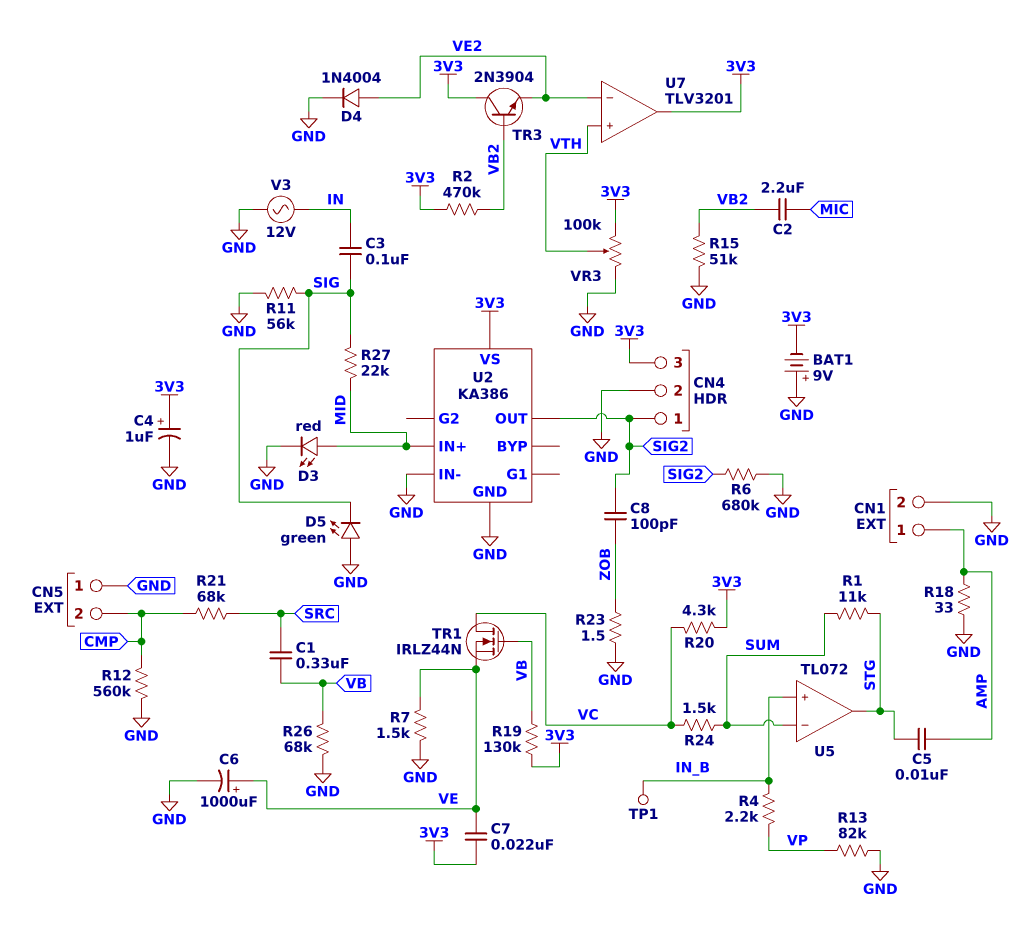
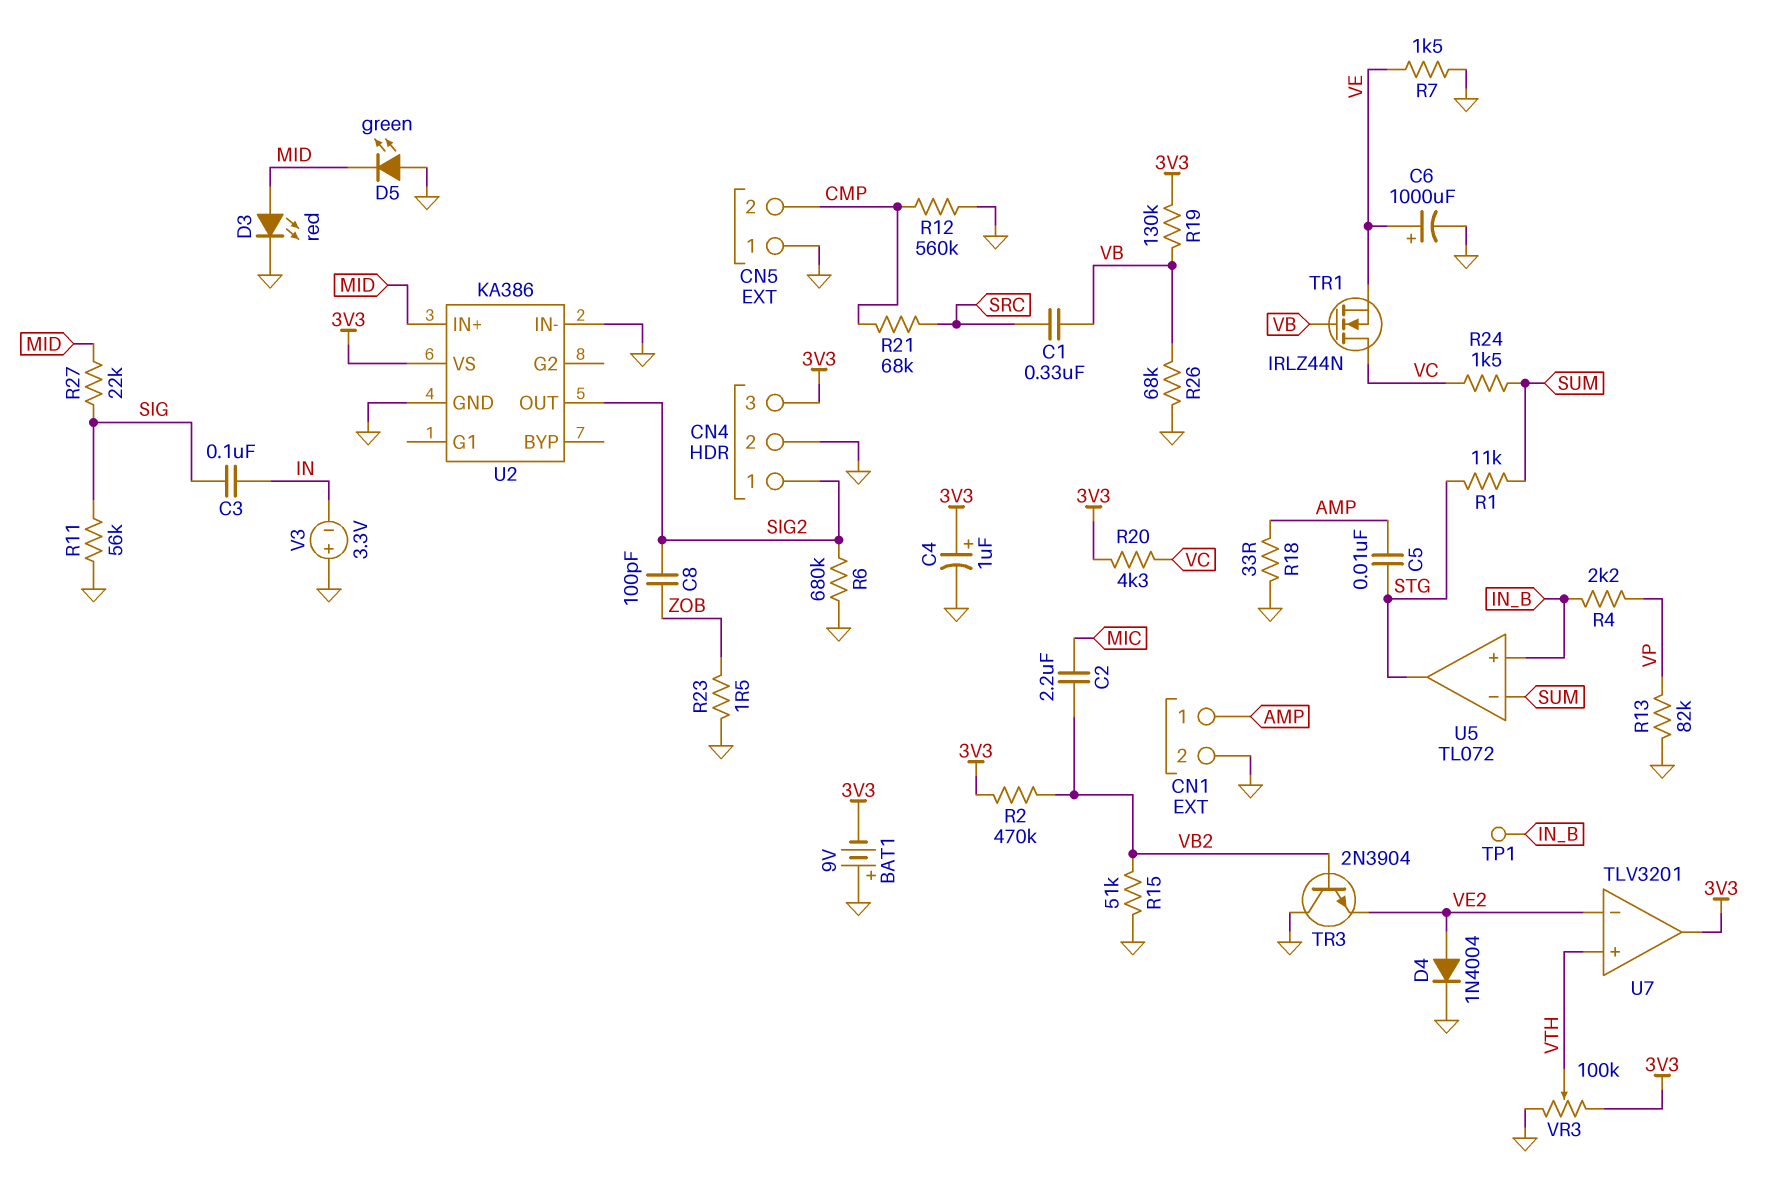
C7: 22nF (3V3, VE) -> none
D5: LED green (A GND, K SIG) -> LED green (A GND, K MID)
TR3: NPN 2N3904 (B VB2, C 3V3, E VE2) -> NPN 2N3904 (B VB2, C GND, E VE2)
V3: AC 12V (GND, IN) -> 3.3V (plus GND, minus IN)

